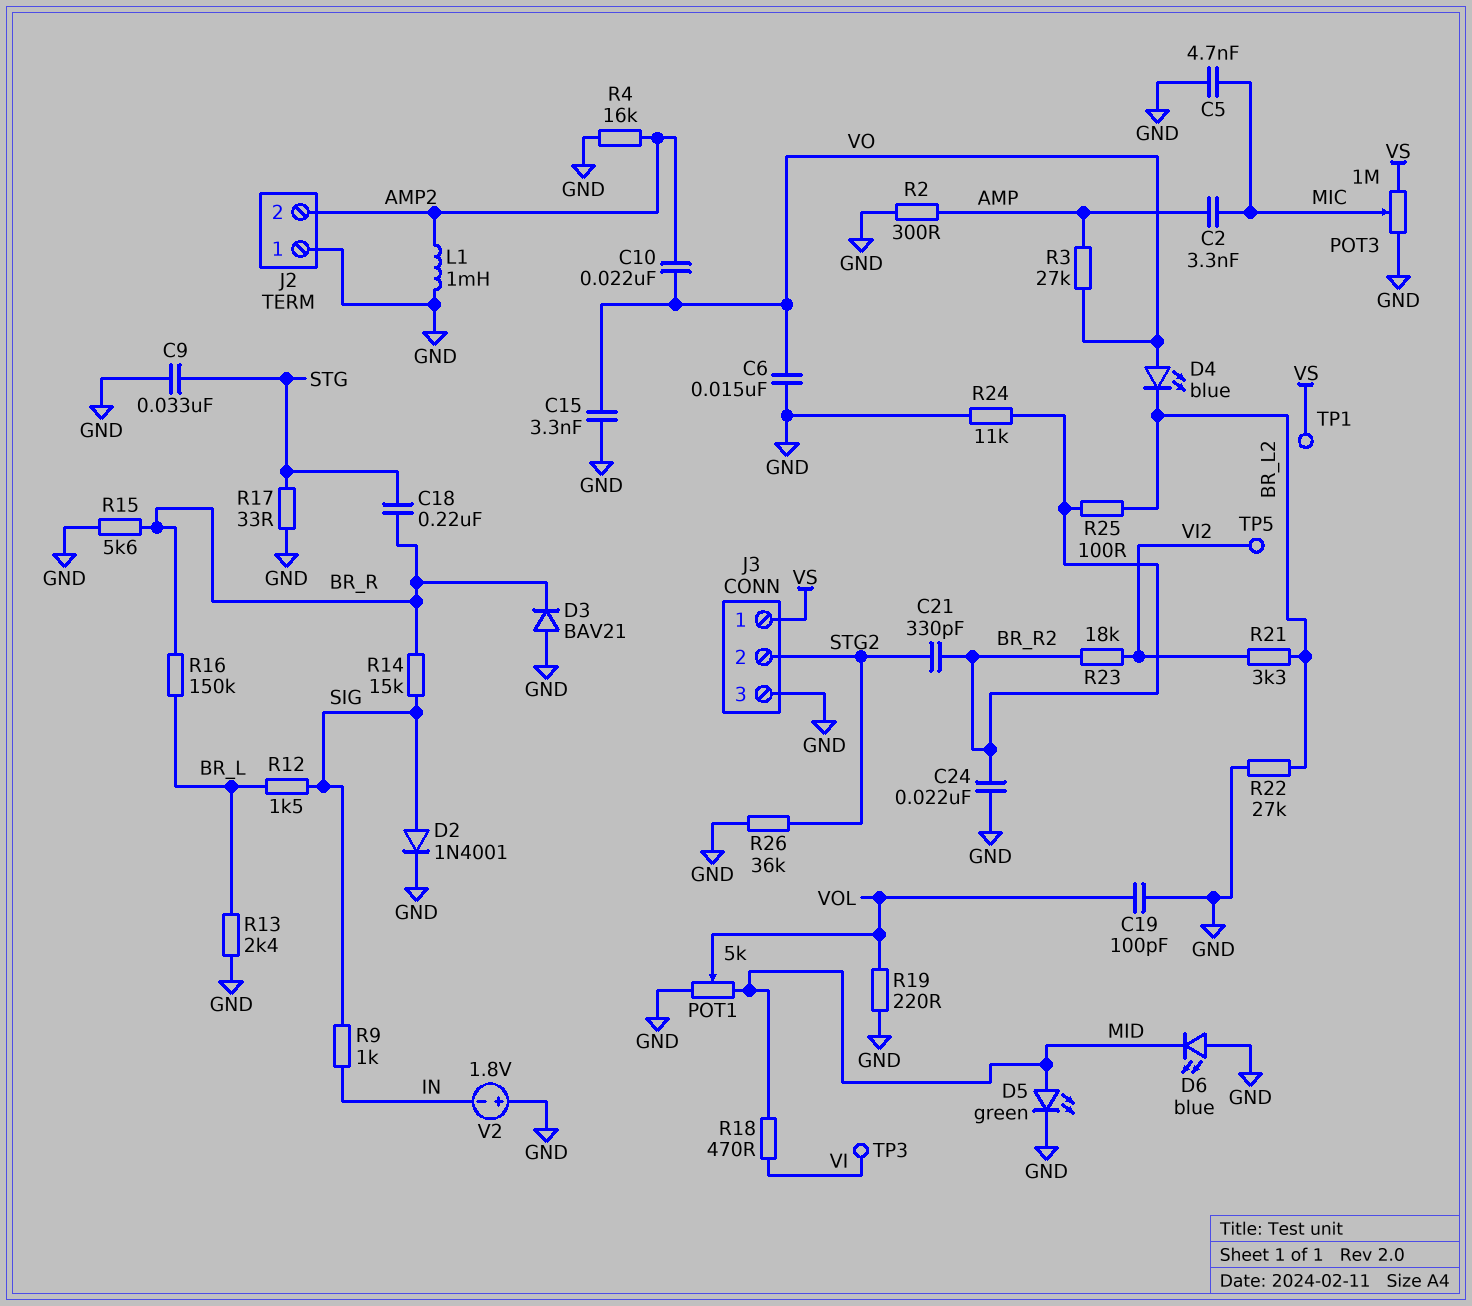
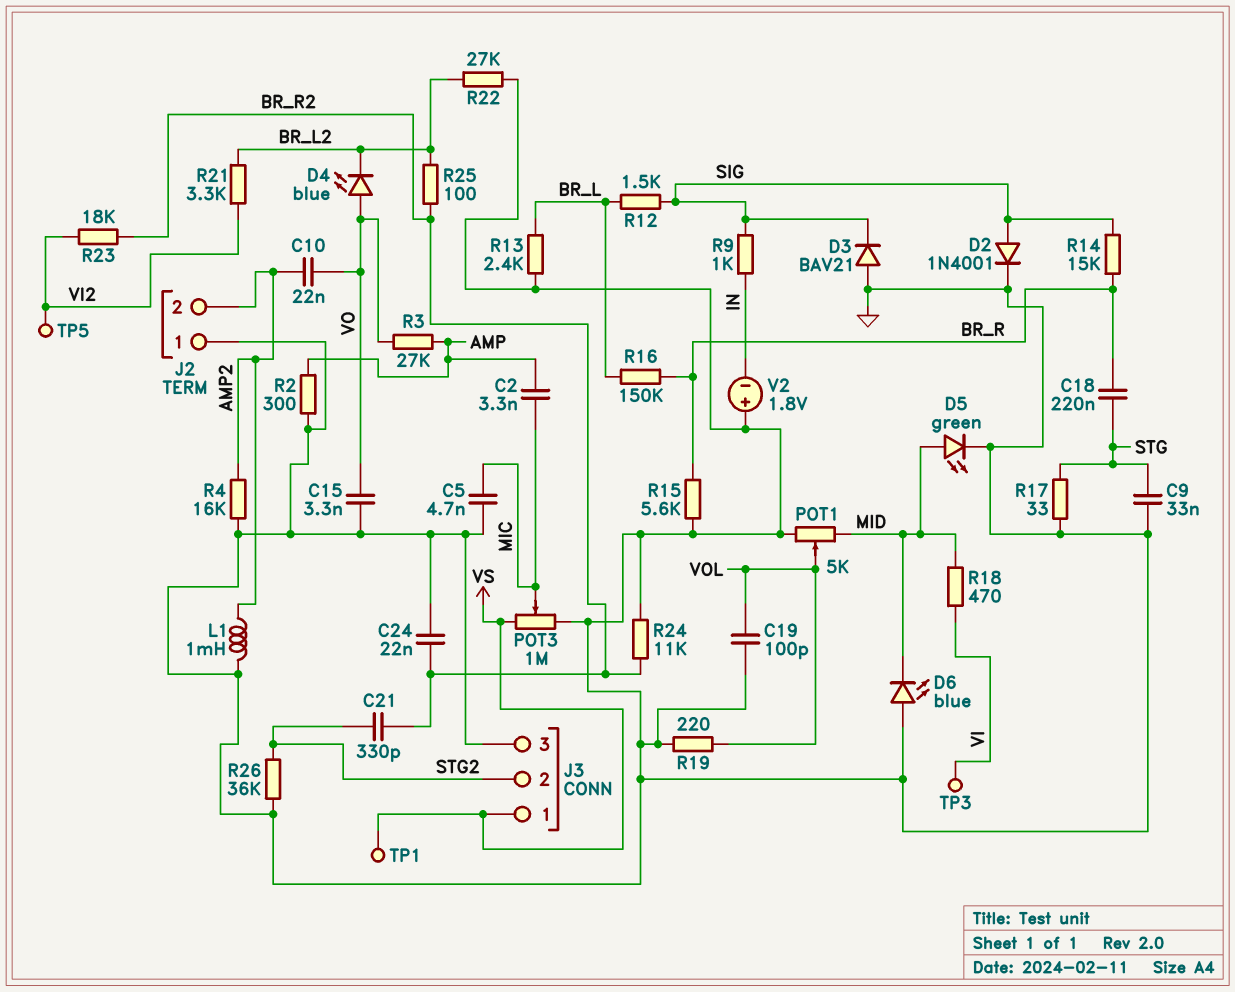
C6: 15nF (GND, VO) -> none
D3: diode BAV21 (A GND, K BR_R) -> diode BAV21 (A GND, K SIG)

